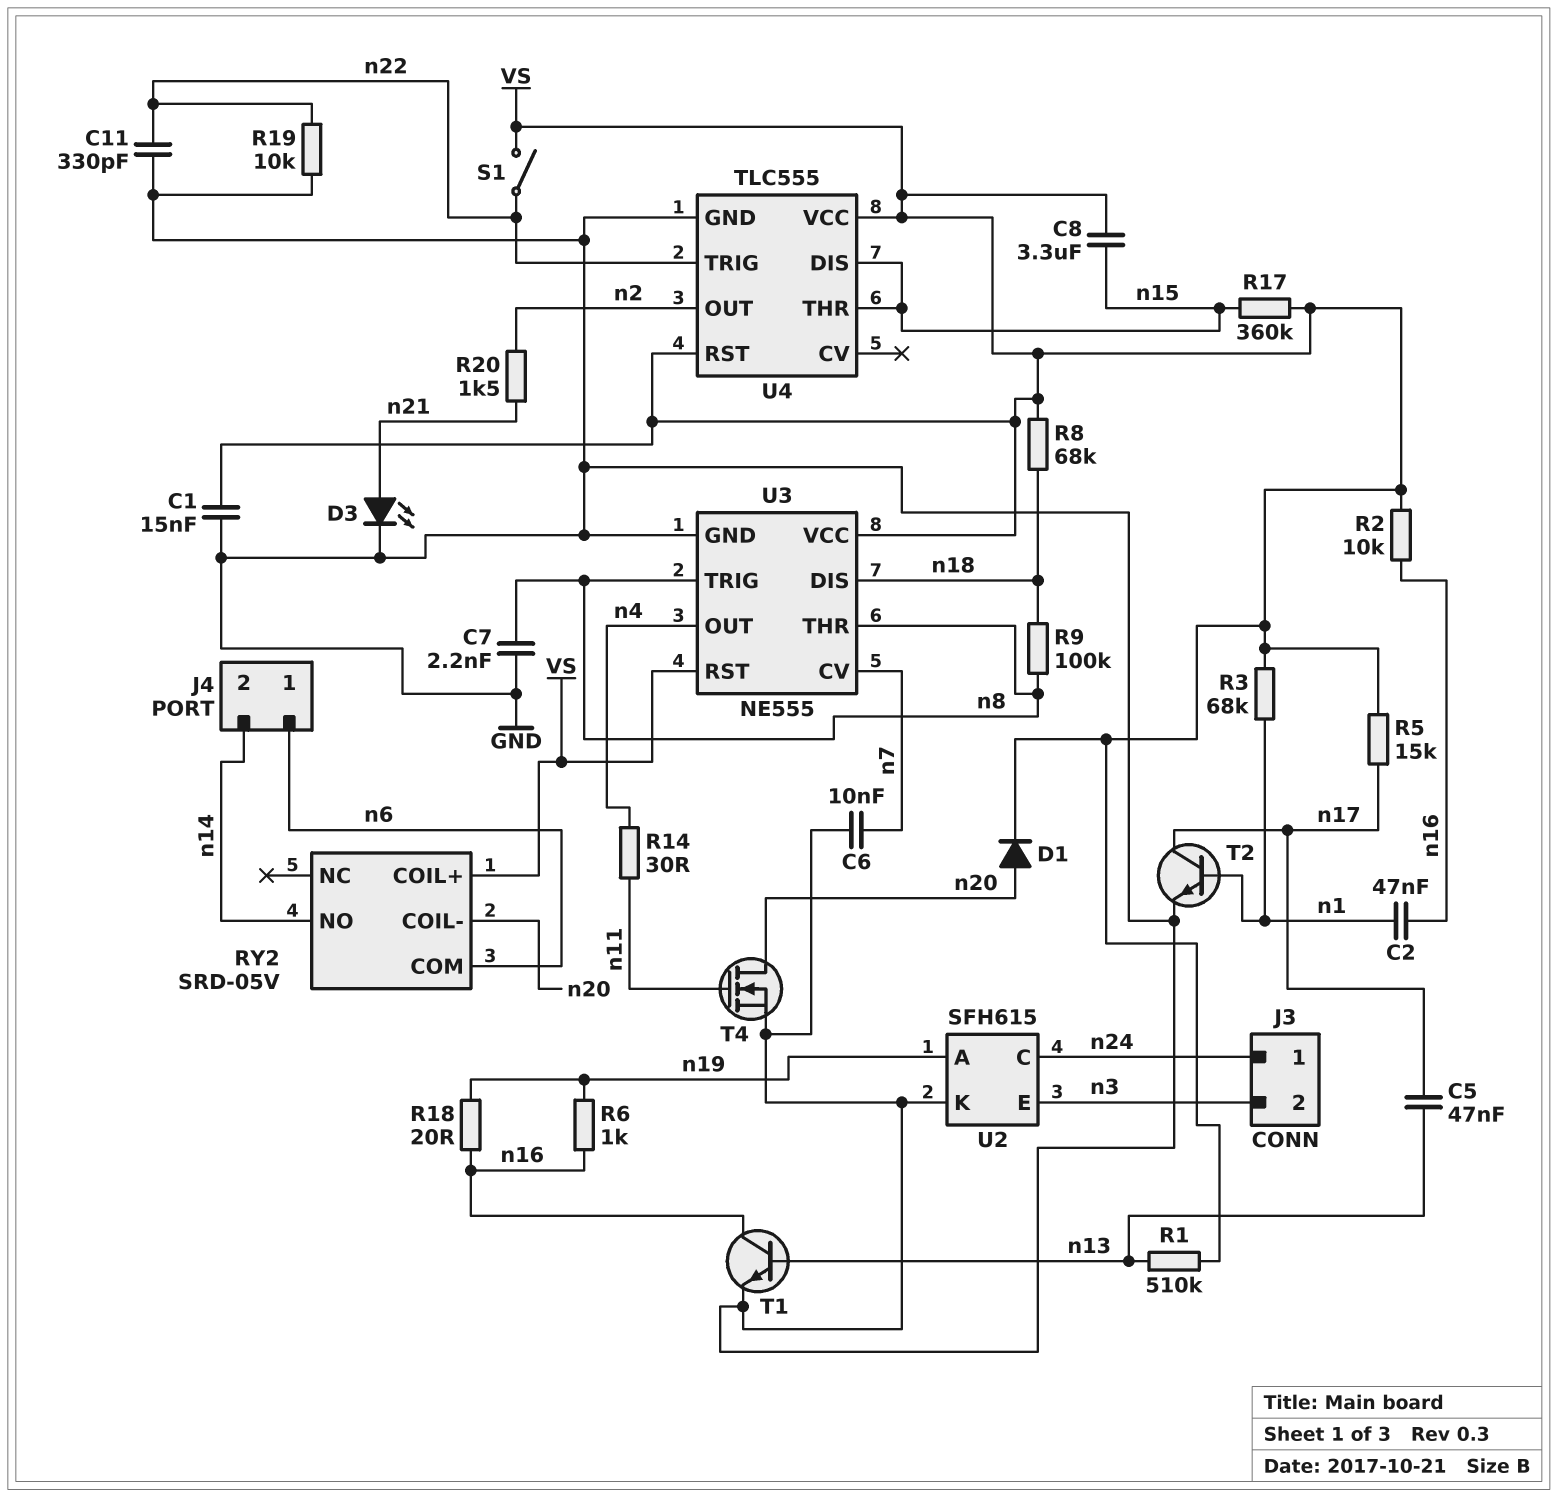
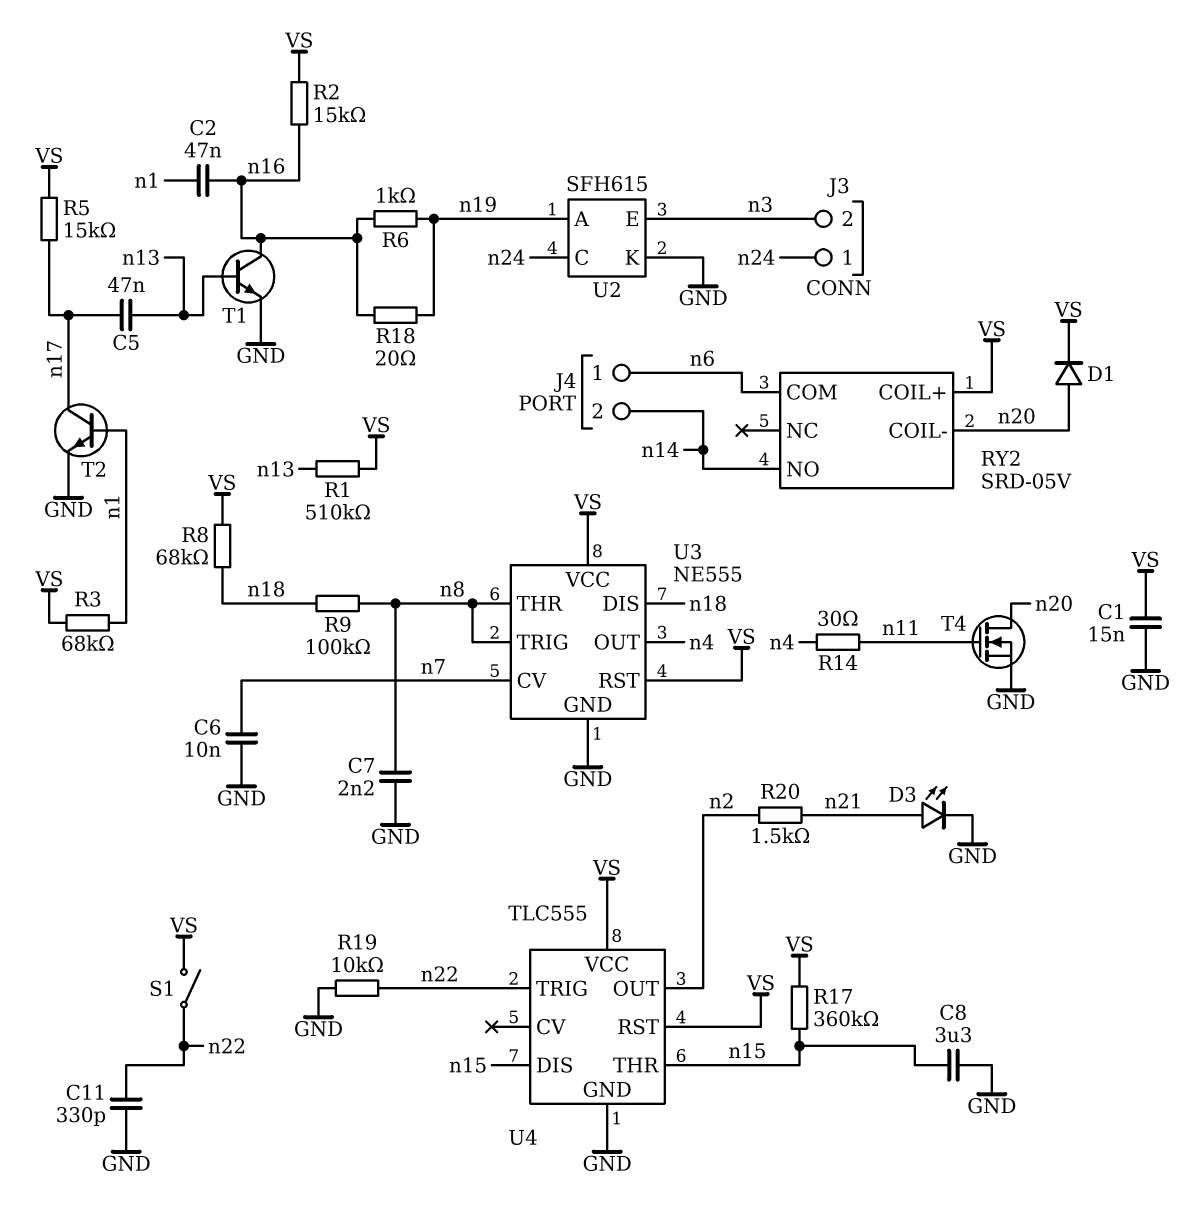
C8: 3.3uF (VS, n15) -> 3.3uF (GND, n15)
R2: 10k (VS, n16) -> 15k (VS, n16)

